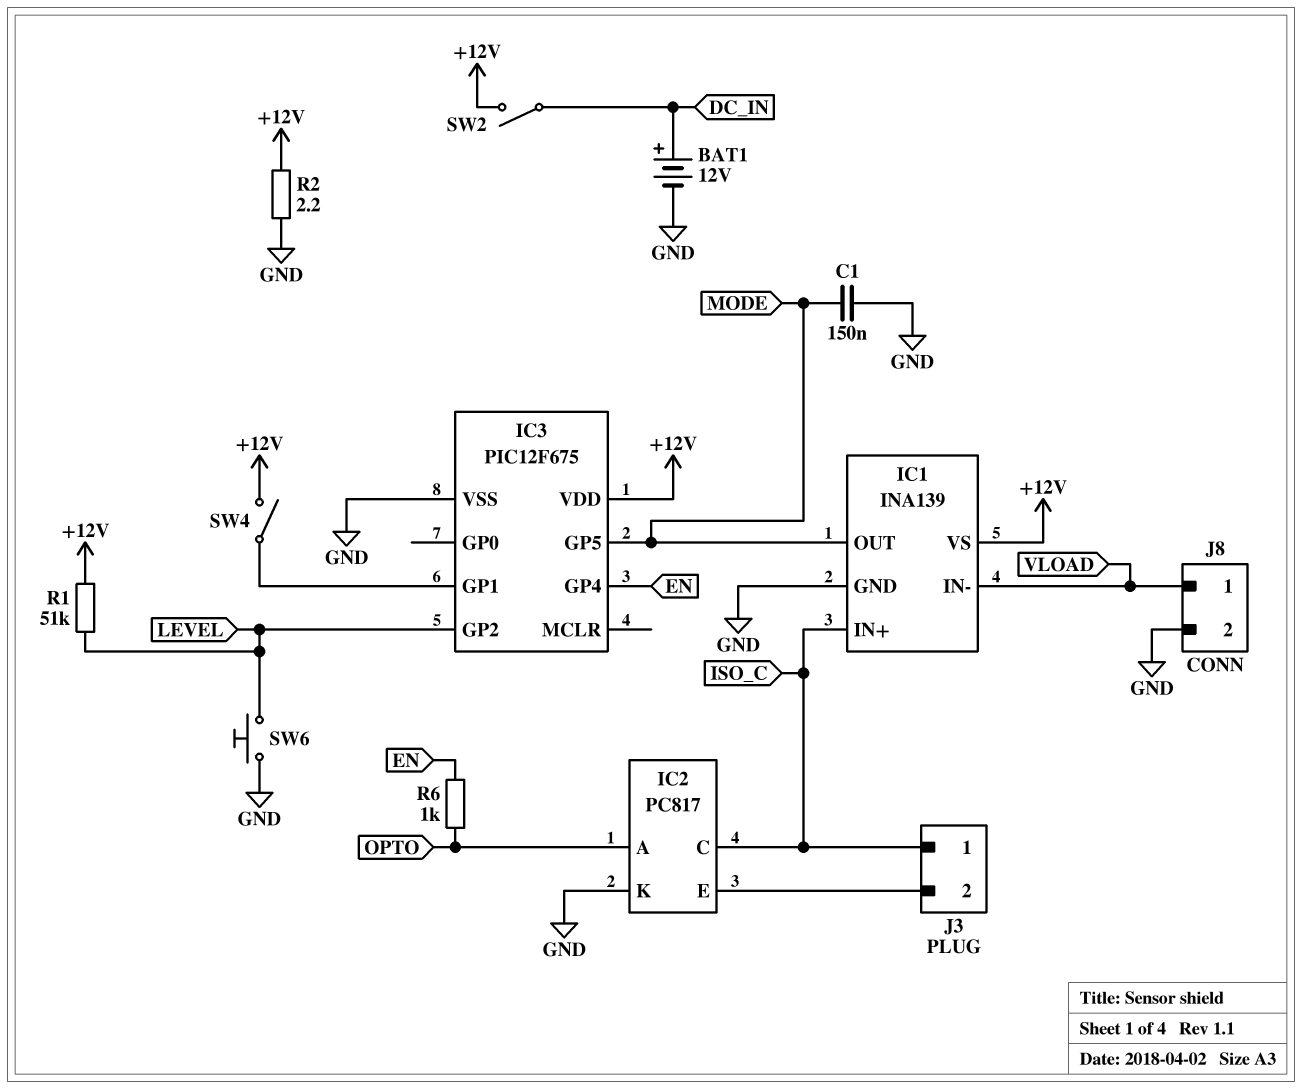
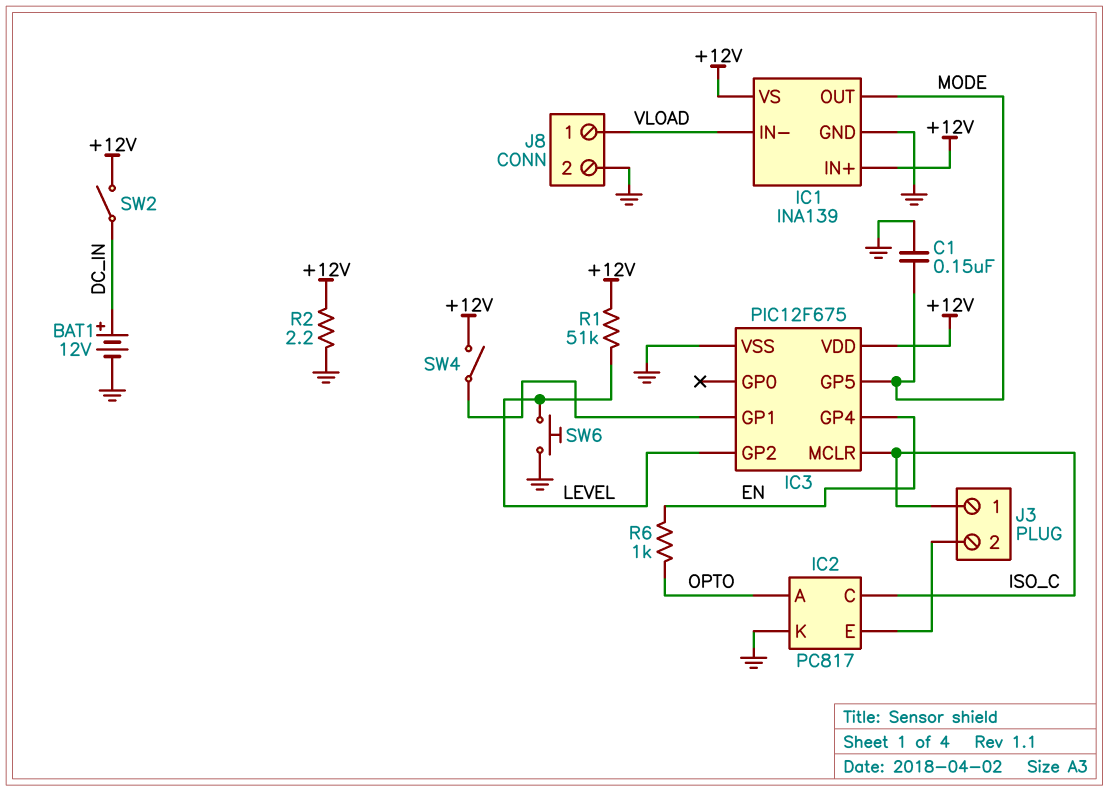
IC1 pin IN+: ISO_C -> +12V
IC3 pin MCLR: none -> ISO_C

